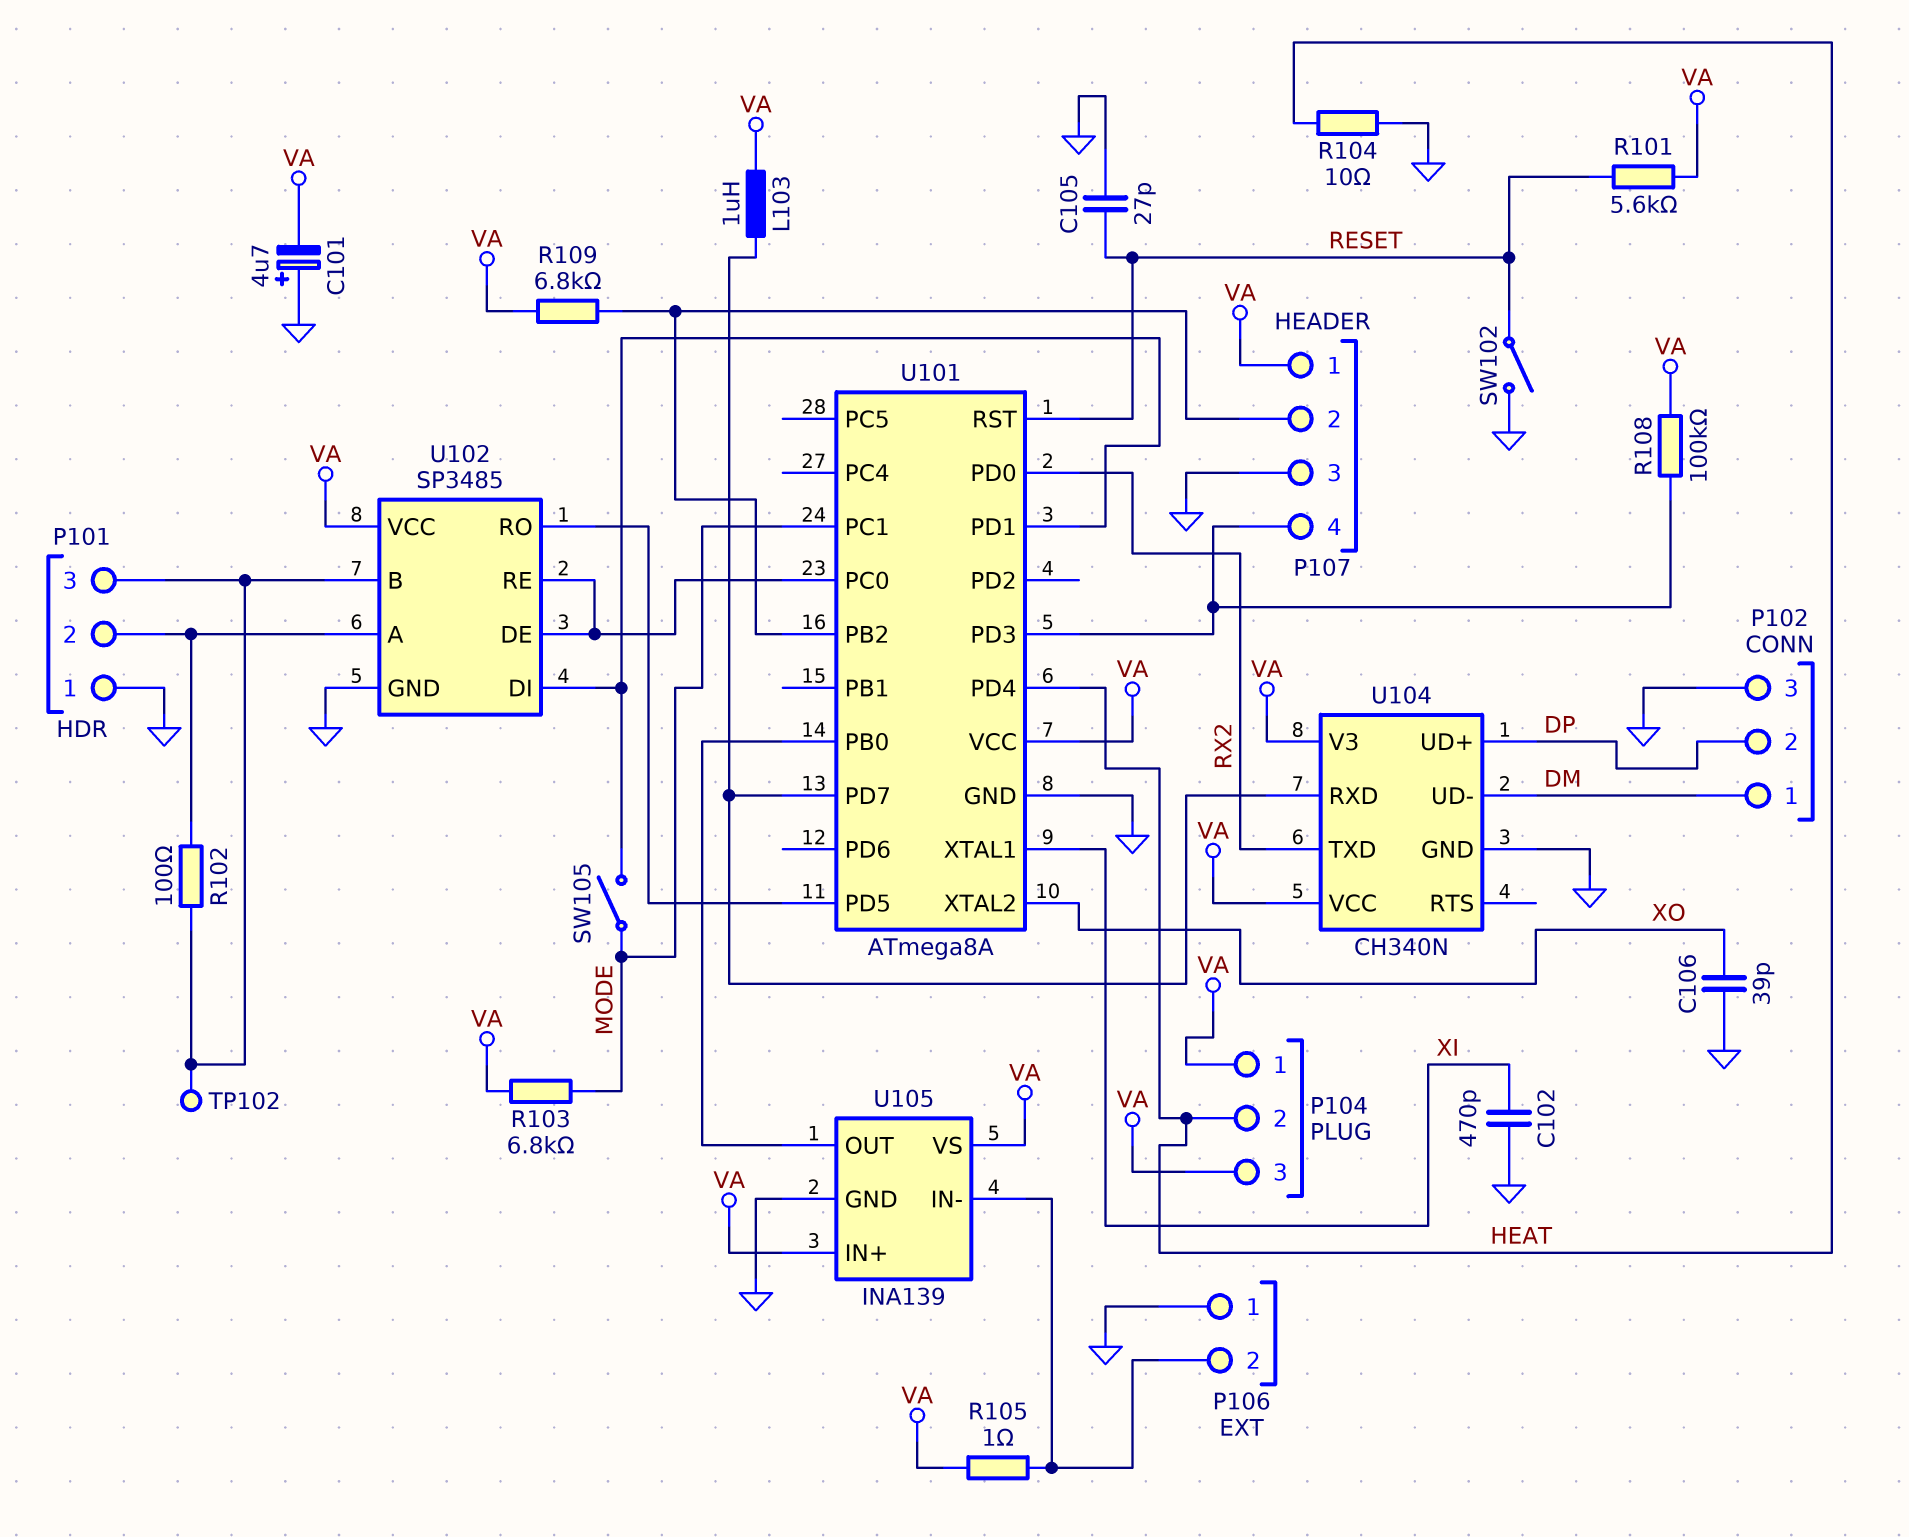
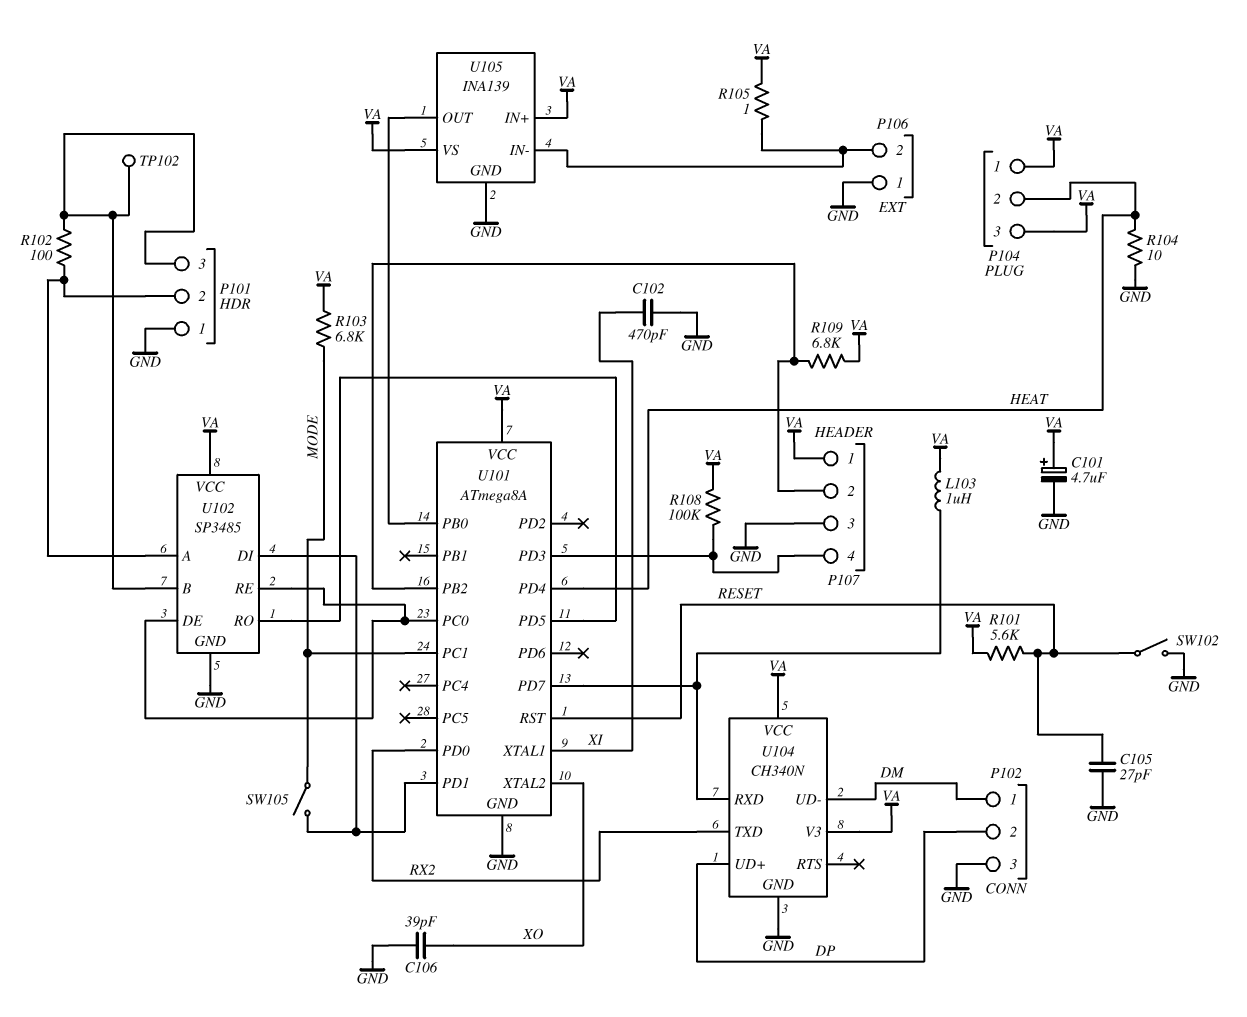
C101: 4.7uF (plus GND, minus VA) -> 4.7uF (plus VA, minus GND)

